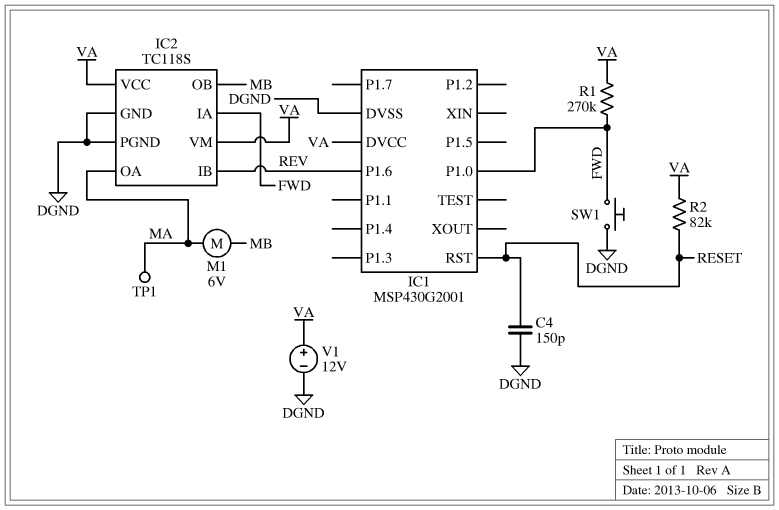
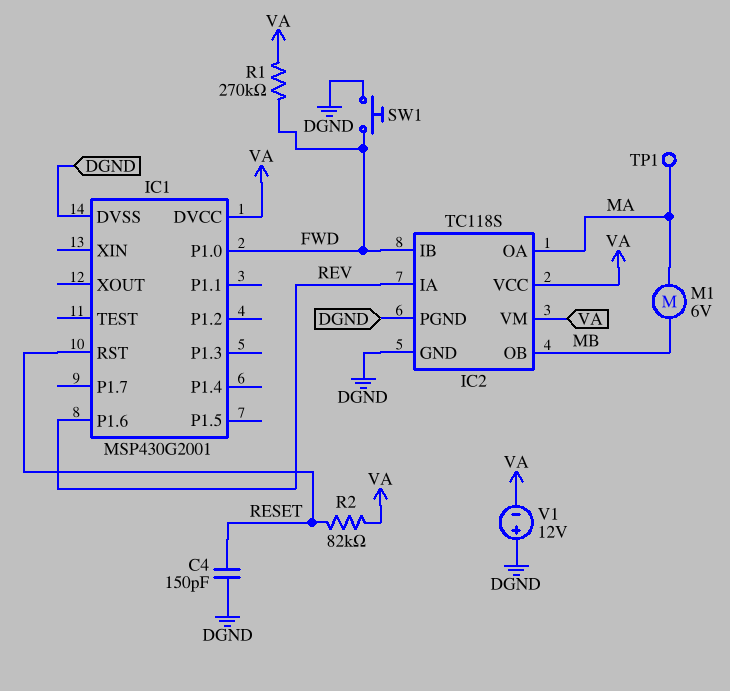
IC2 pin IA: FWD -> REV
IC2 pin IB: REV -> FWD
V1: 12V (plus VA, minus DGND) -> 12V (plus DGND, minus VA)

